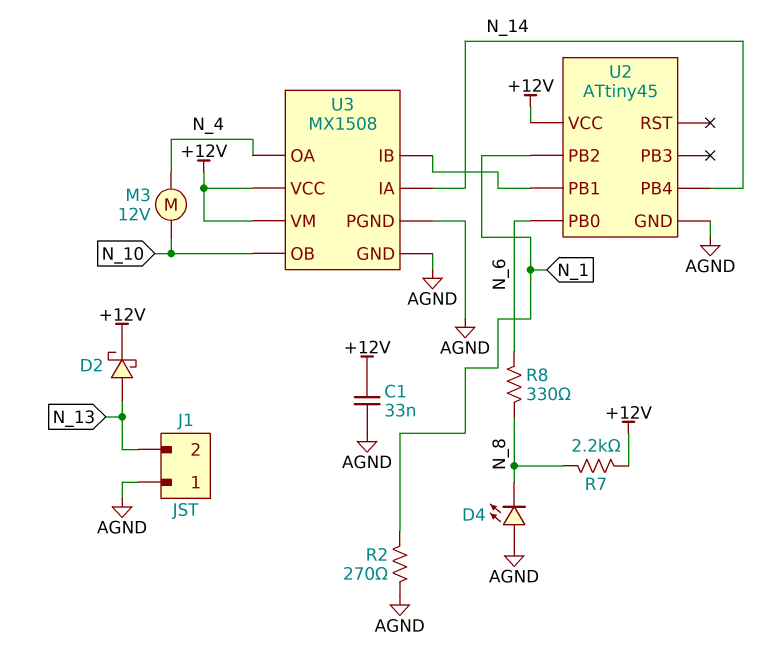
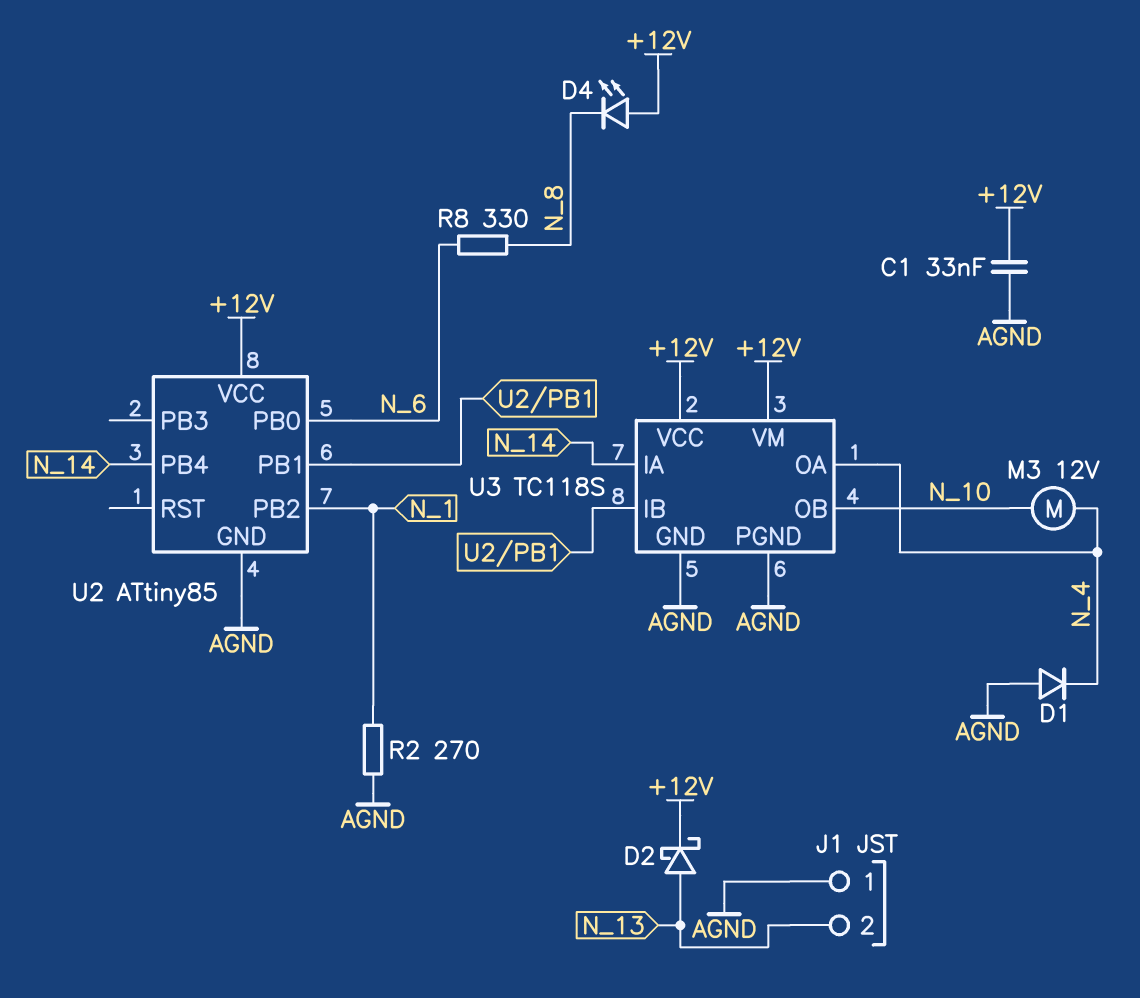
D1: none -> diode (A AGND, K N_4)
D4: LED (A AGND, K N_8) -> LED (A +12V, K N_8)
R7: 2.2k (+12V, N_8) -> none
U2: ATtiny45 -> ATtiny85
U3: MX1508 -> TC118S

